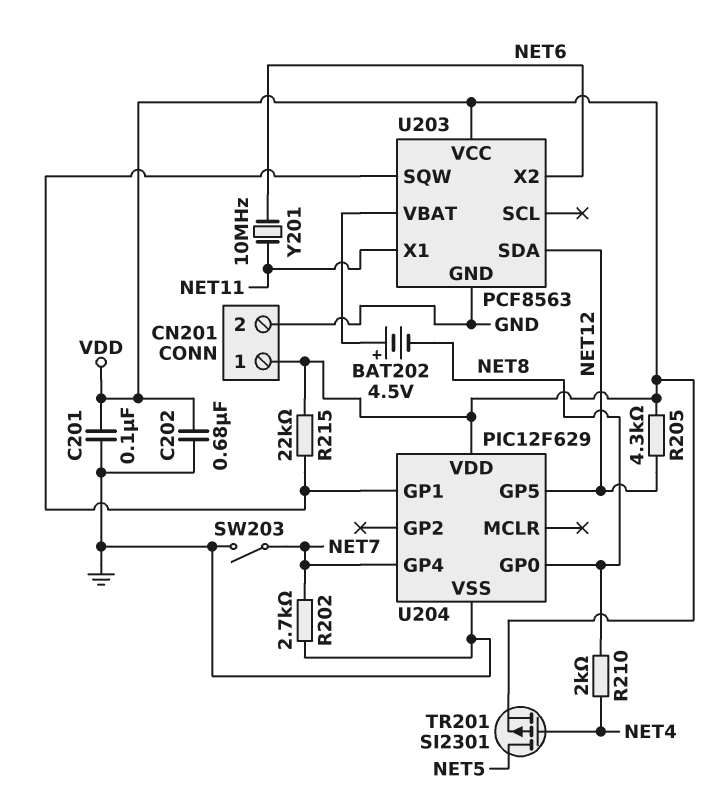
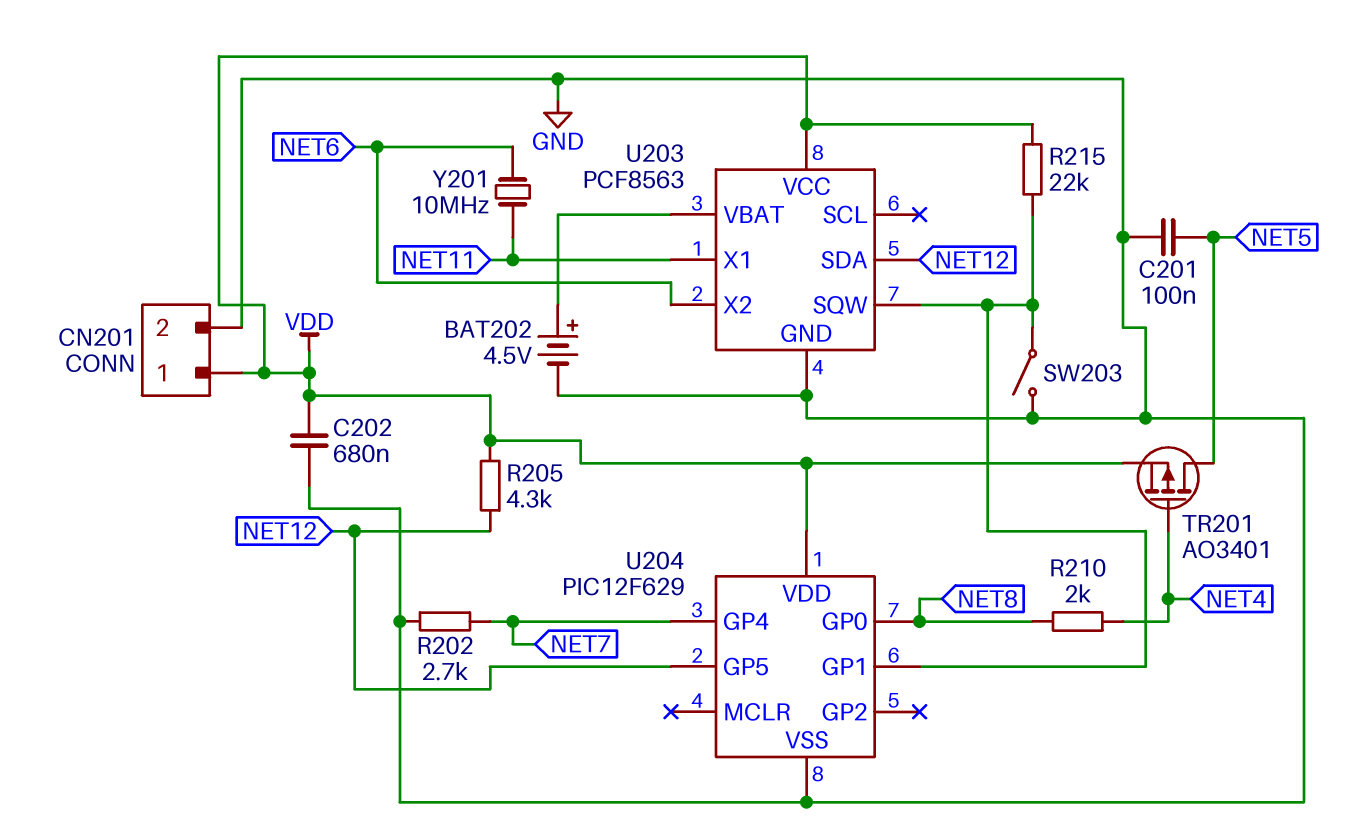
BAT202: 4.5V (plus U203/VBAT, minus NET8) -> 4.5V (plus U203/VBAT, minus GND)
C201: 100nF (GND, VDD) -> 100nF (GND, NET5)
SW203: switch (GND, NET7) -> switch (GND, U203/SQW)
TR201: PMOS SI2301 (G NET4, D NET5, S VDD) -> PMOS AO3401 (G NET4, D NET5, S VDD)

